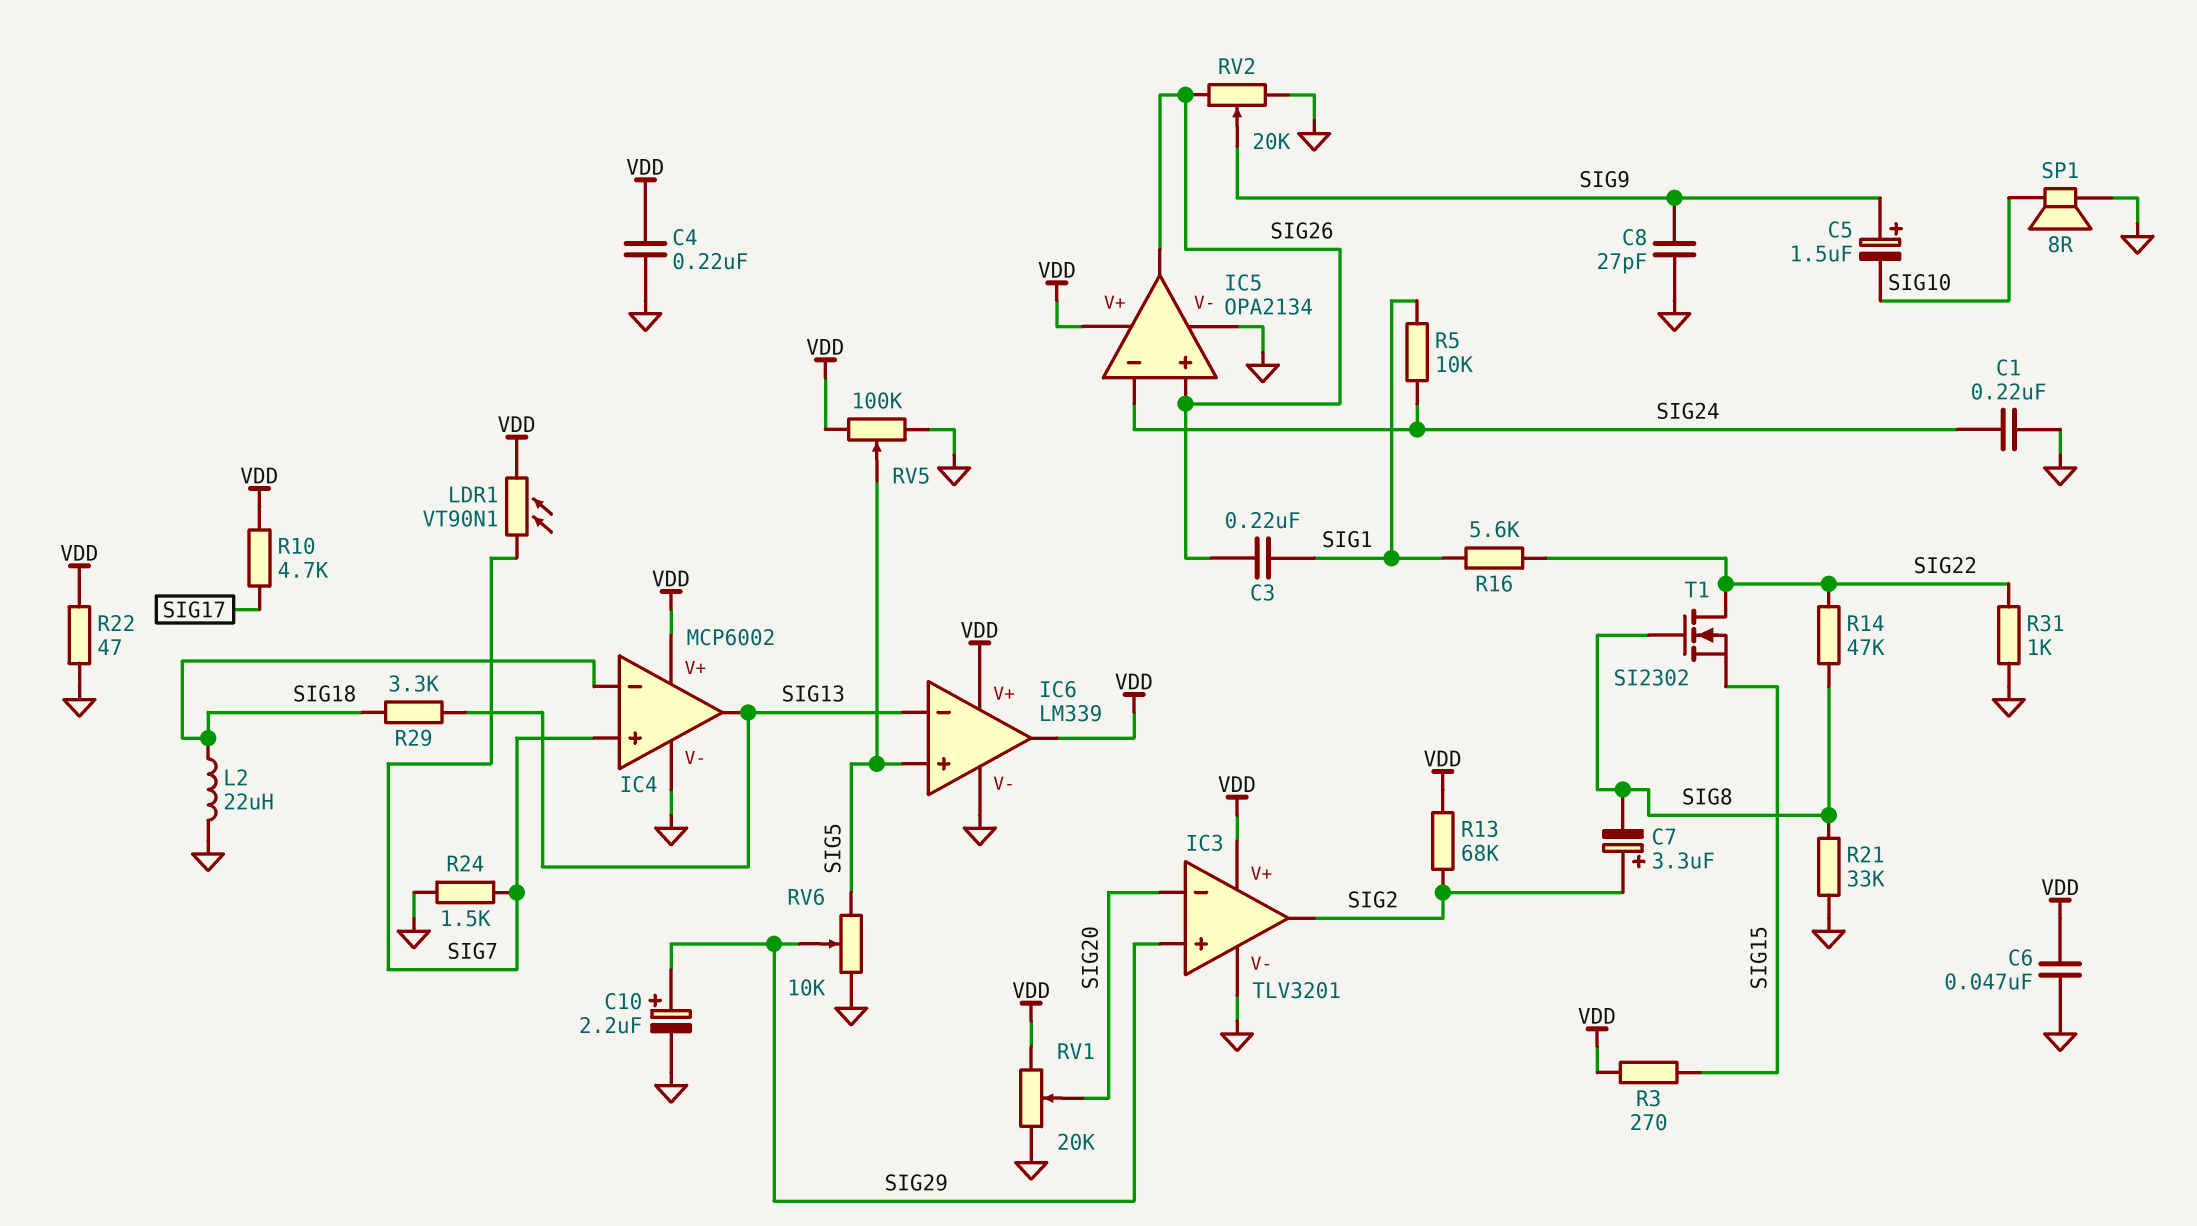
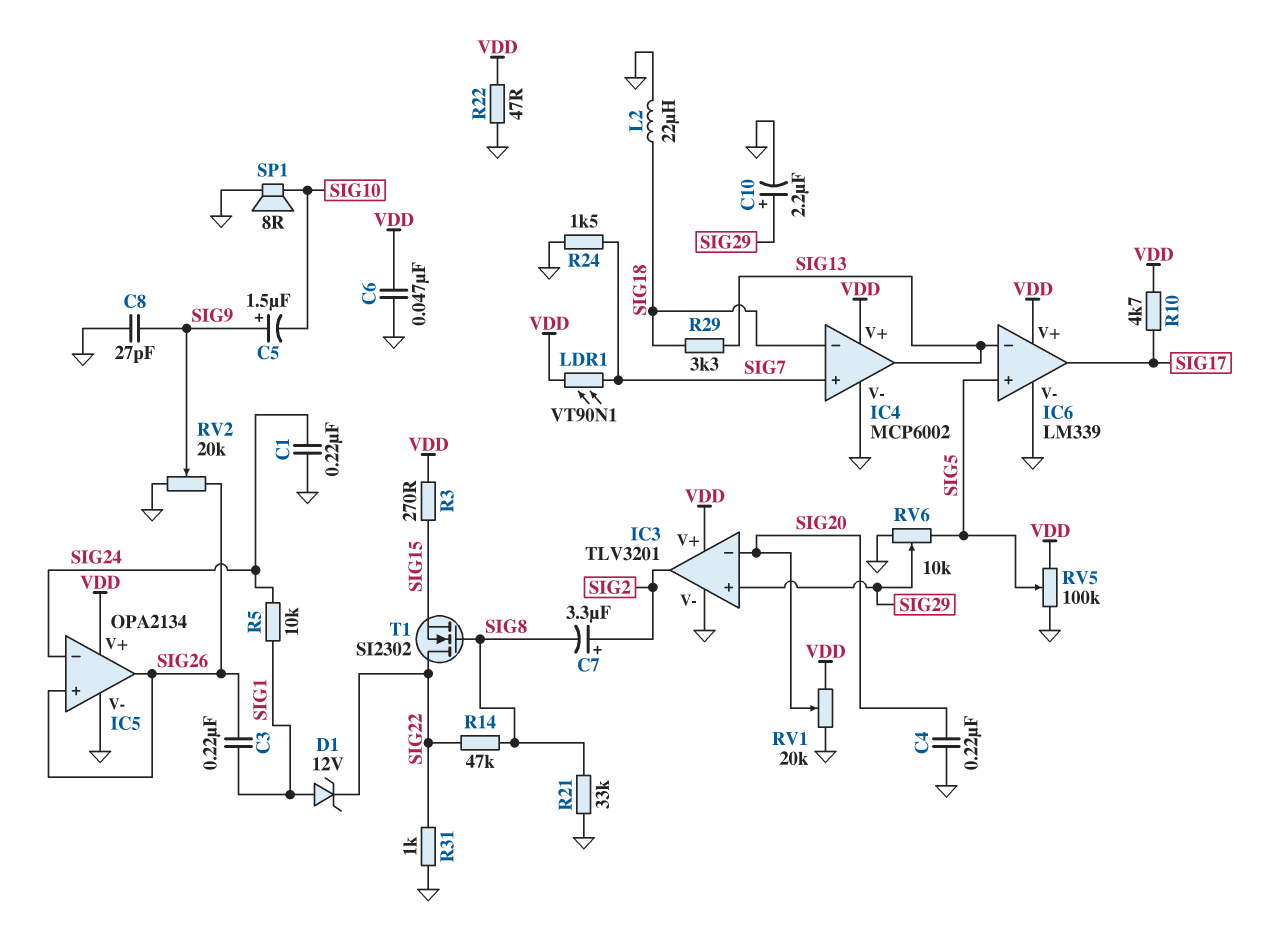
C4: 220nF (GND, VDD) -> 220nF (GND, SIG20)
D1: none -> zener 12V (A SIG1, K SIG22)
IC6 pin out: VDD -> SIG17
R13: 68k (SIG2, VDD) -> none
R16: 5.6k (SIG1, SIG22) -> none

